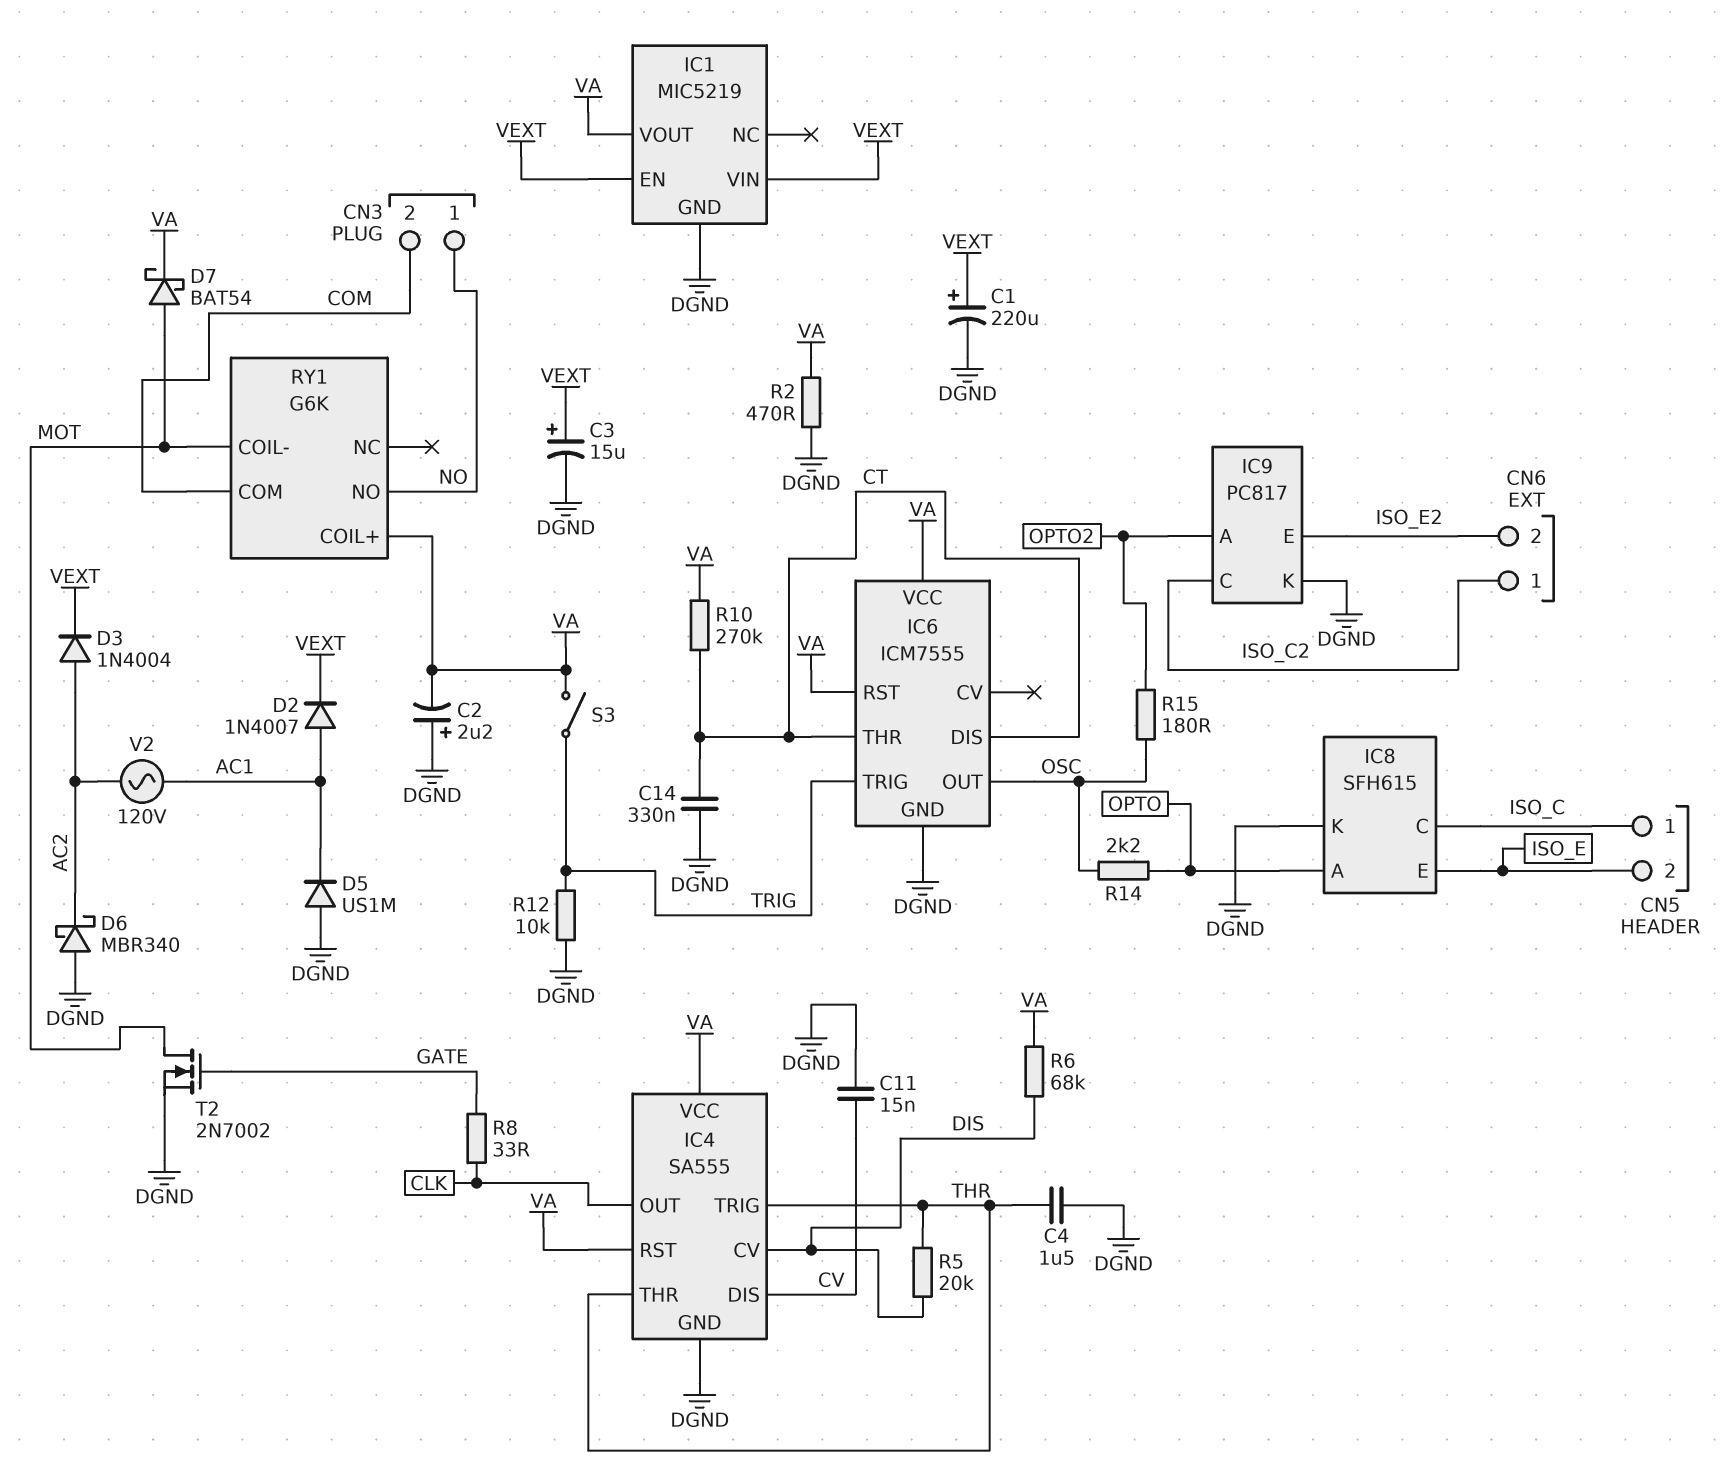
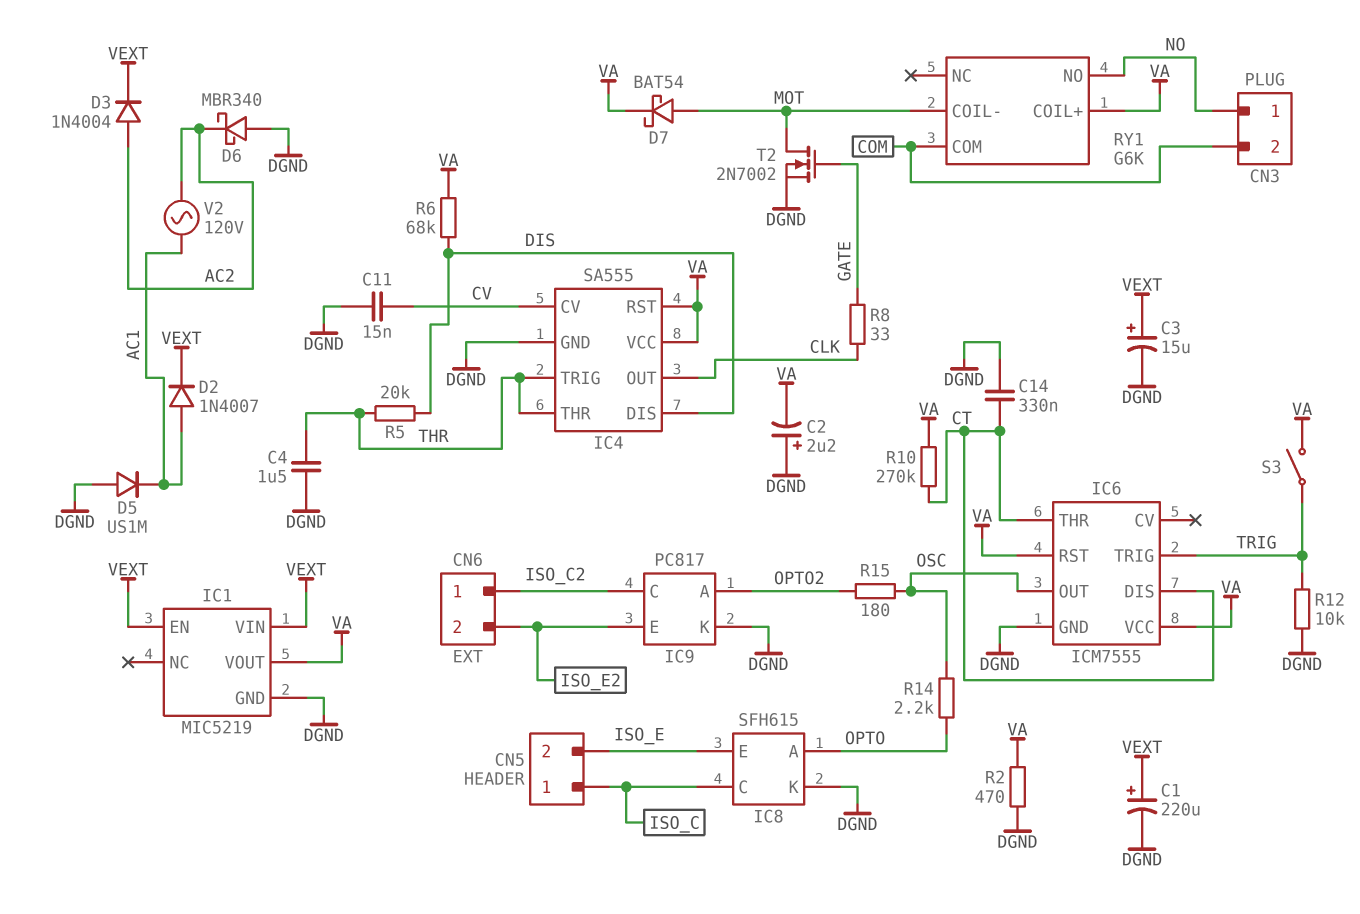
IC4 pin CV: DIS -> CV
IC4 pin DIS: CV -> DIS

